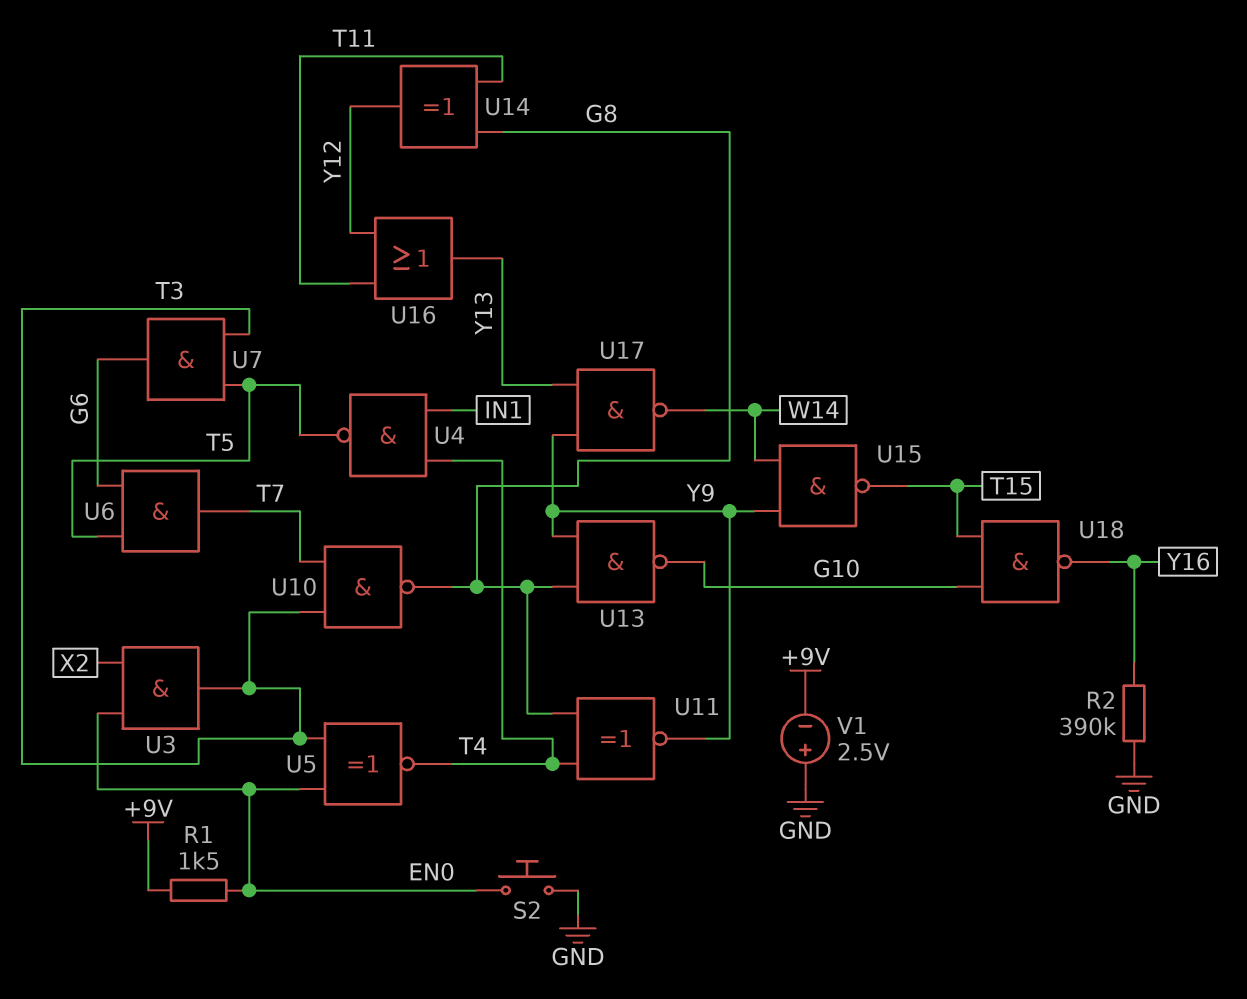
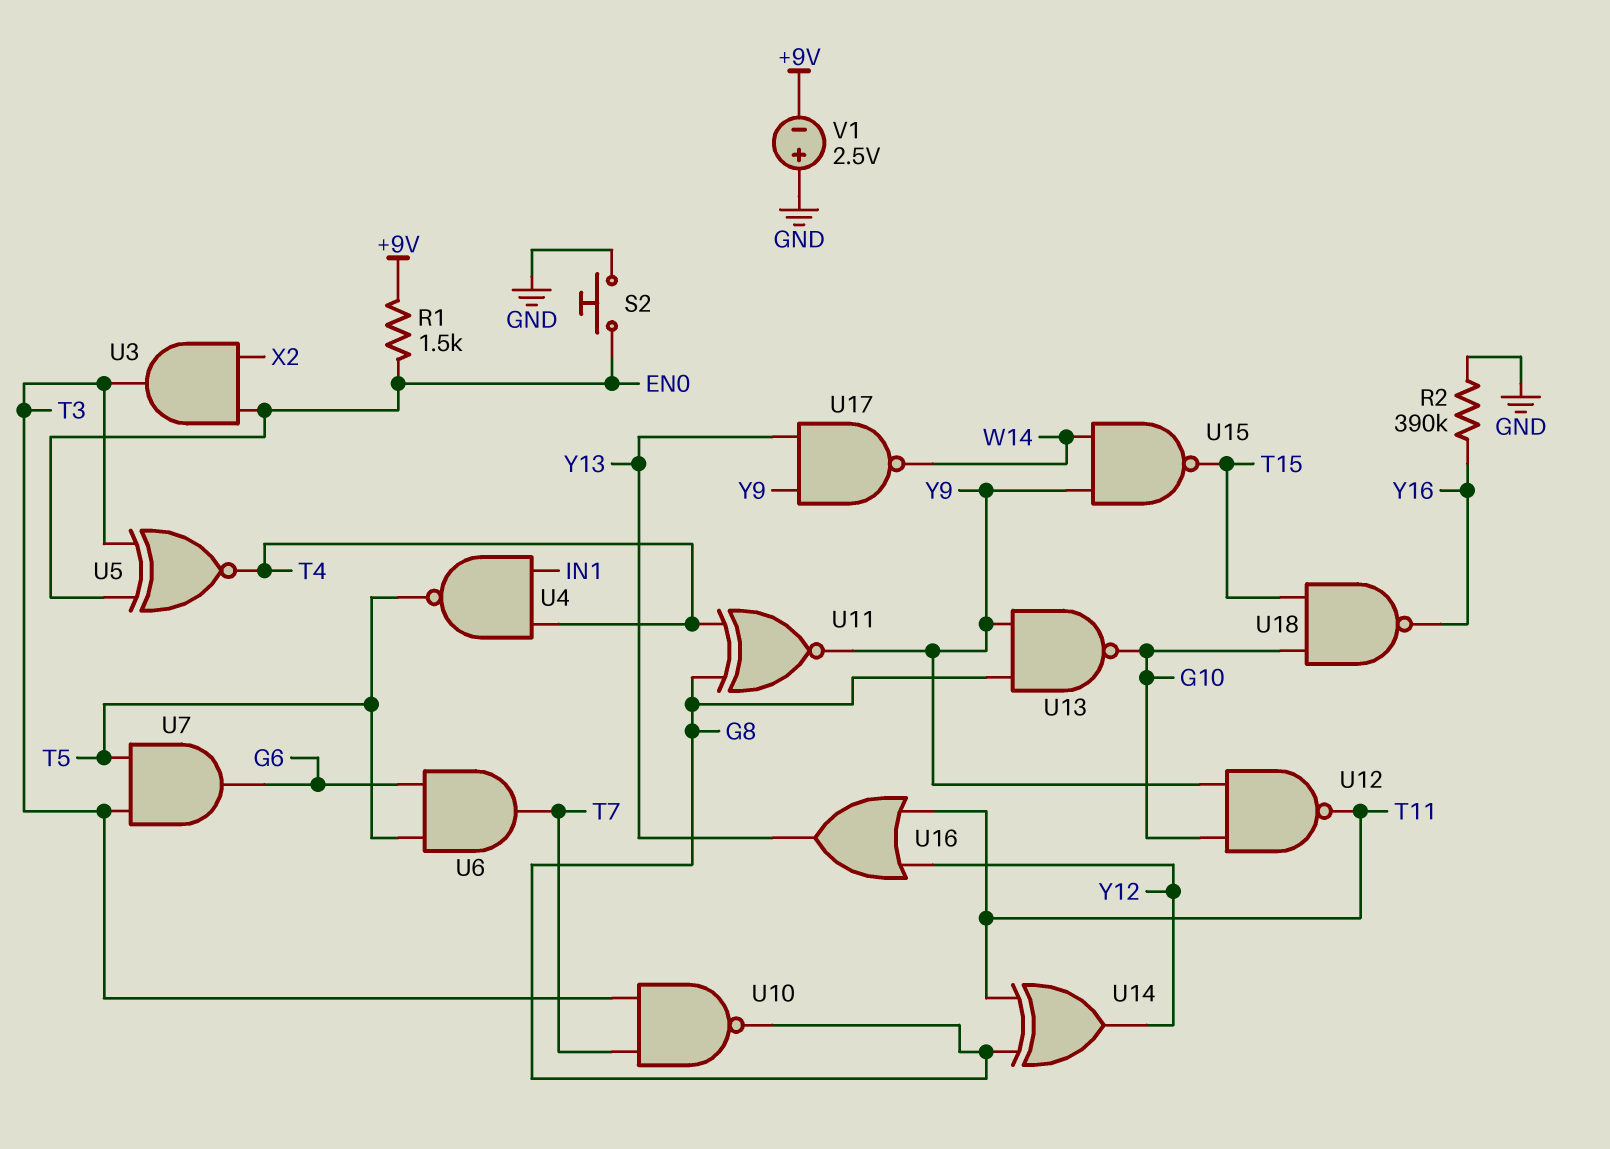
U12: none -> NAND (in G10, in Y9, out T11)

